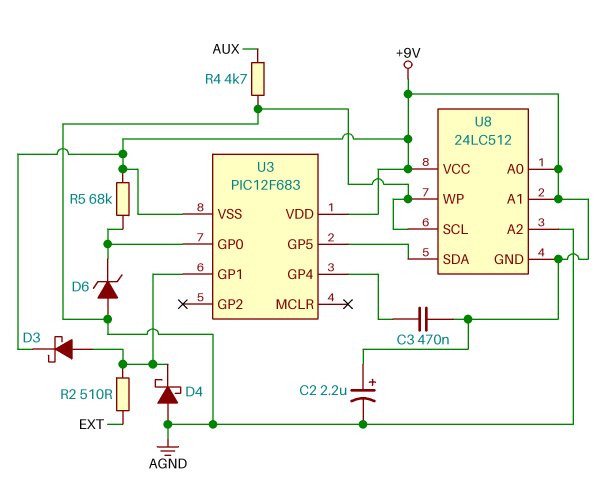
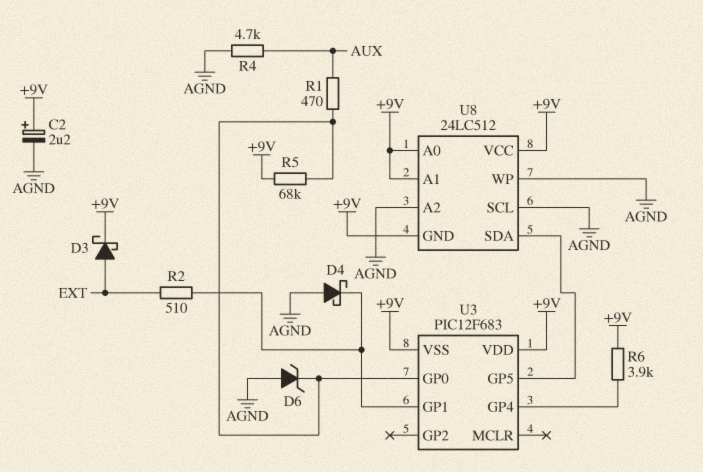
C3: 470nF (+9V, U3/GP4) -> none
D3: schottky (A U3/GP1, K +9V) -> schottky (A EXT, K +9V)
R1: none -> 470 (AUX, U3/GP0)
R6: none -> 3.9k (+9V, U3/GP4)

